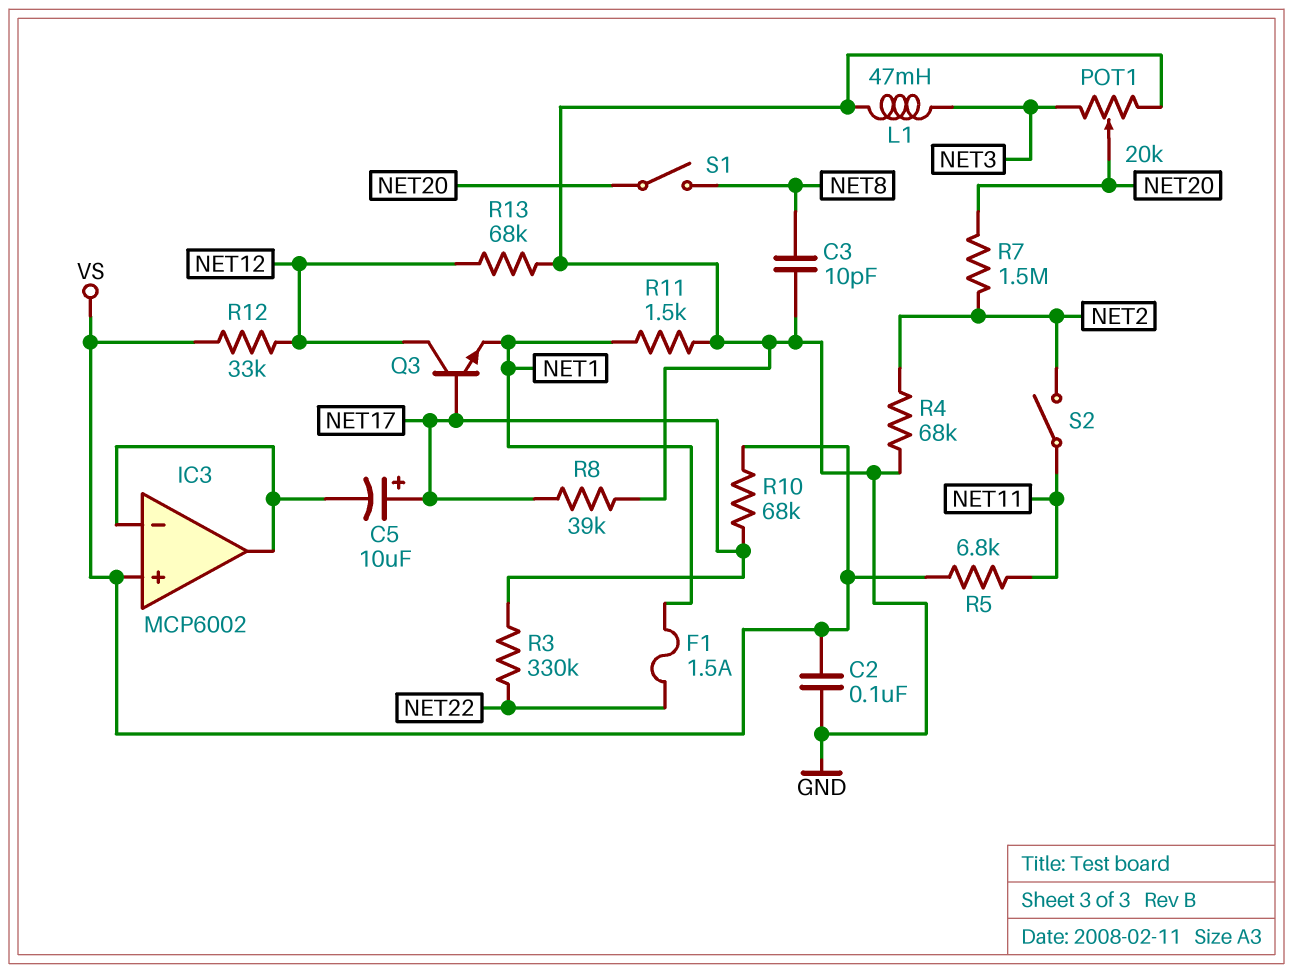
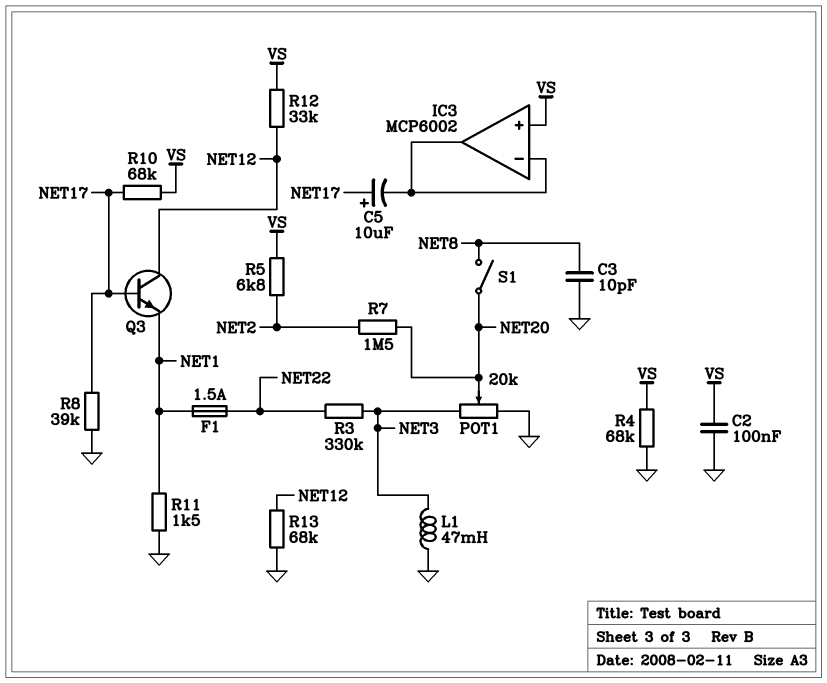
R3: 330k (NET17, NET22) -> 330k (NET3, NET22)
R4: 68k (GND, NET2) -> 68k (GND, VS)
R5: 6.8k (NET11, VS) -> 6.8k (NET2, VS)
S2: switch (NET2, NET11) -> none

